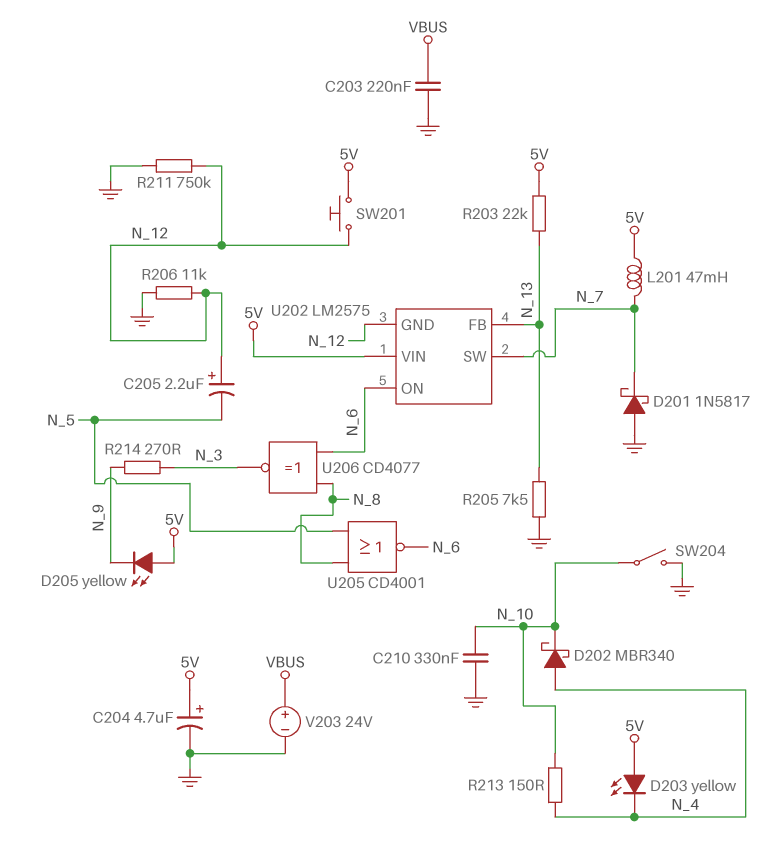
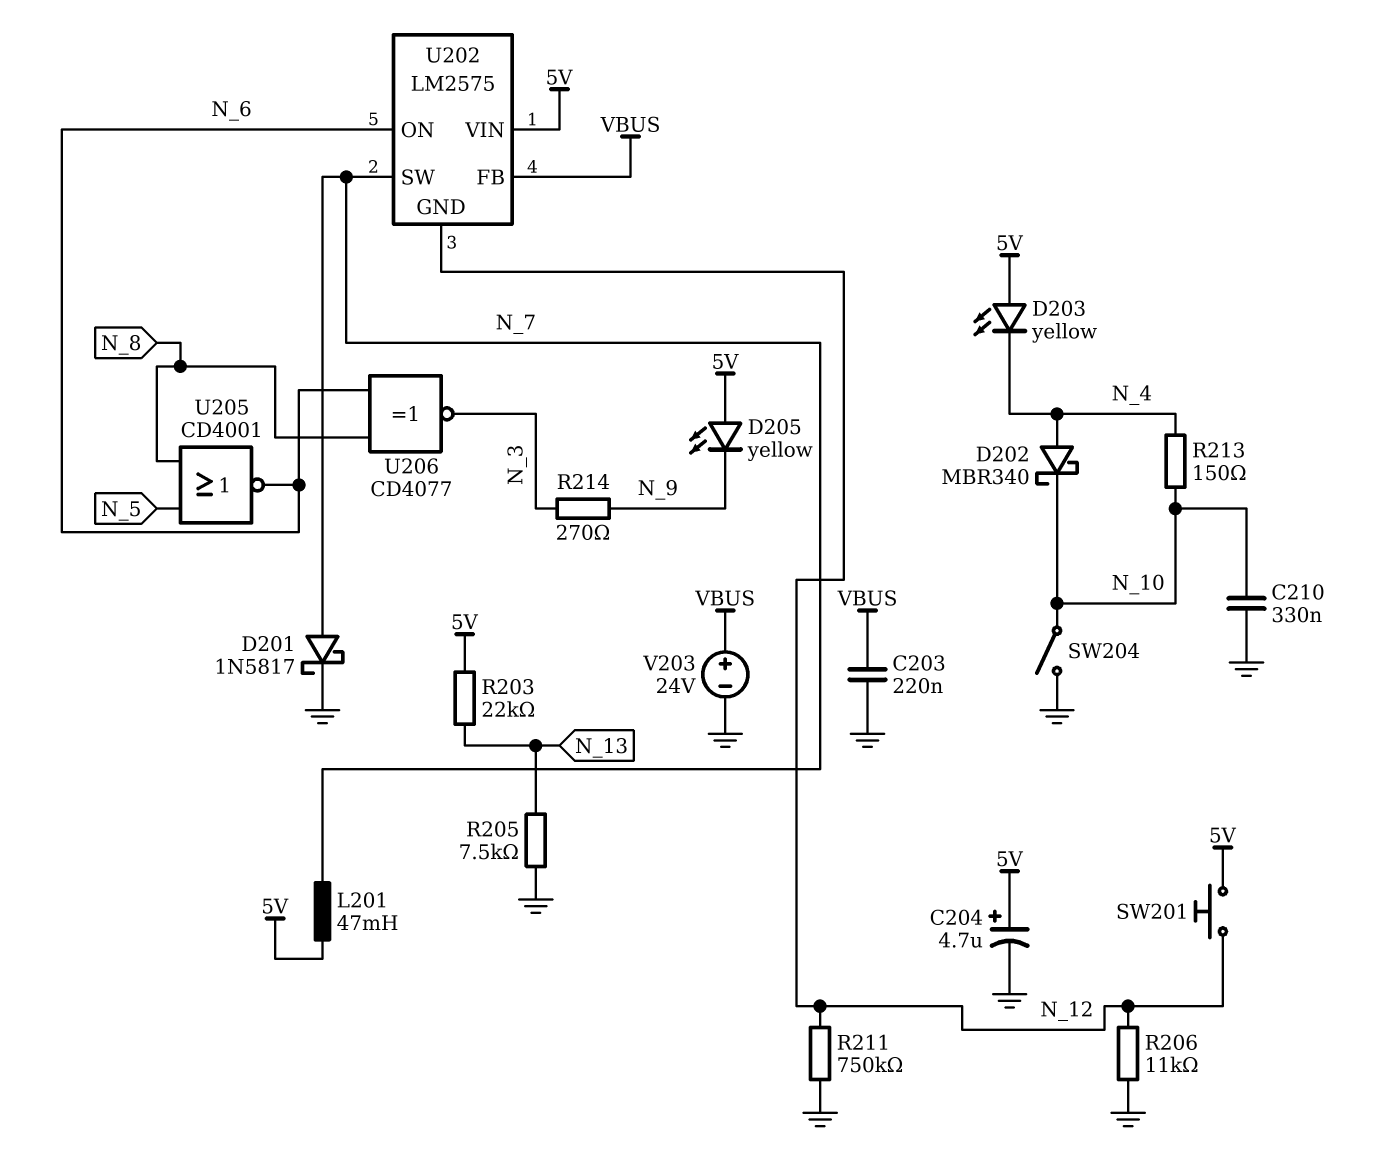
C205: 2.2uF (plus N_12, minus N_5) -> none
D201: schottky 1N5817 (A GND, K N_7) -> schottky 1N5817 (A N_7, K GND)
U202 pin FB: N_13 -> VBUS

